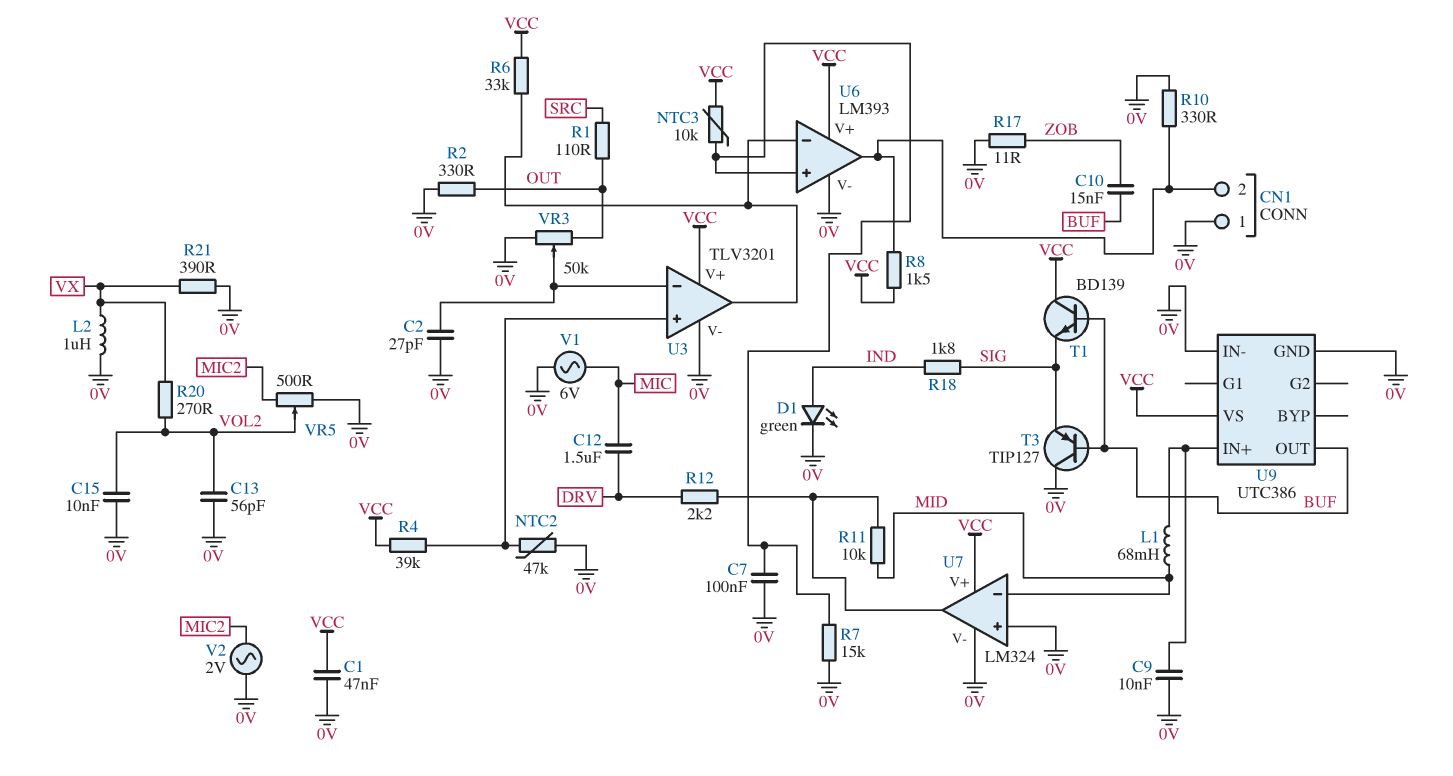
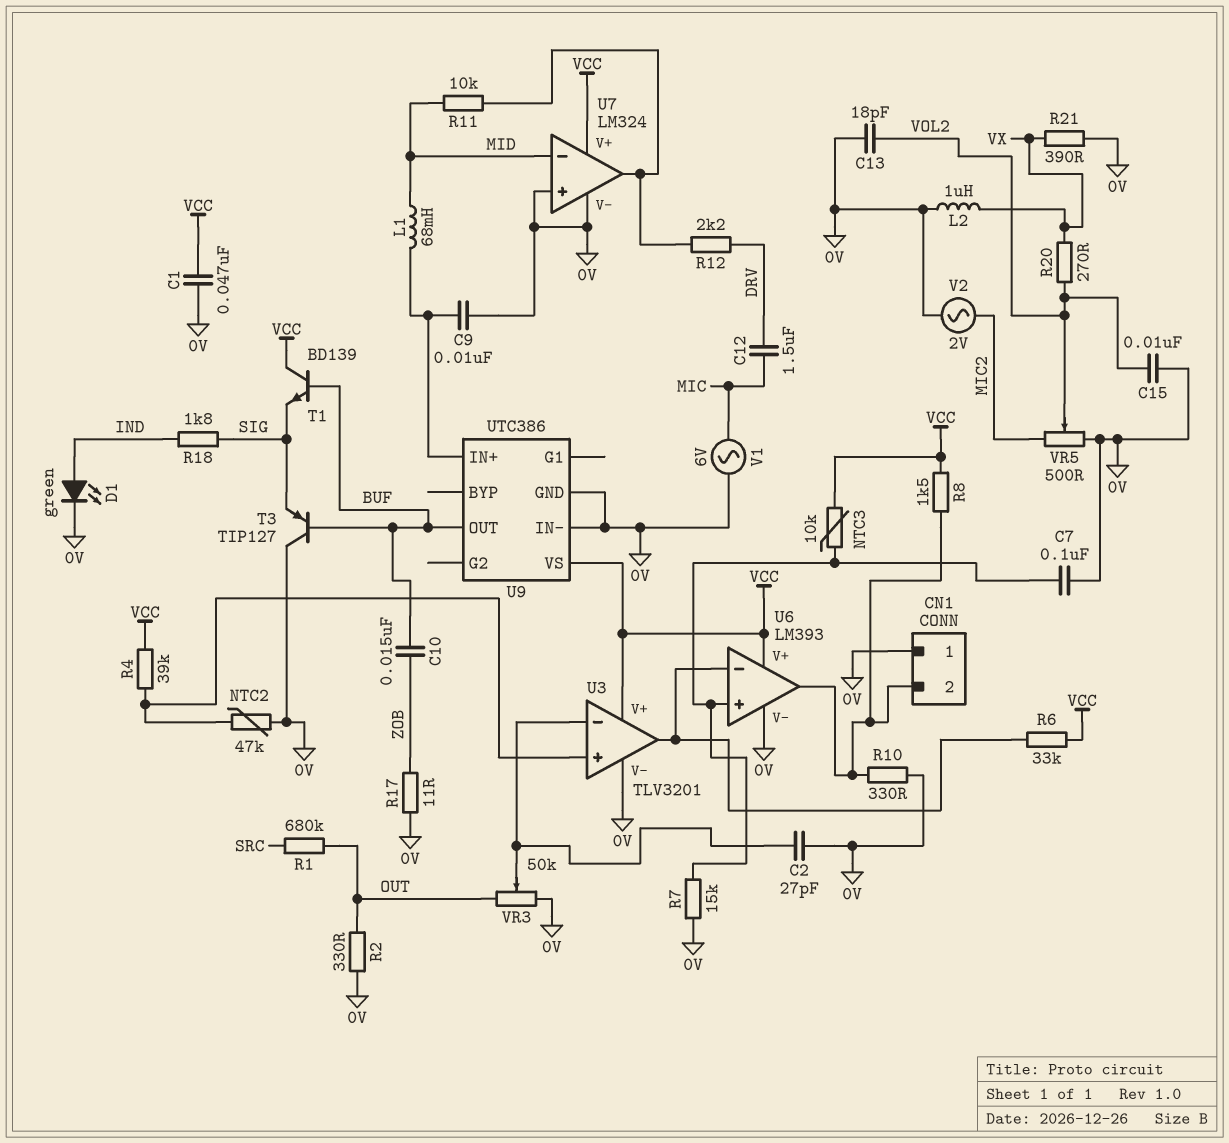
C13: 56pF (0V, VOL2) -> 18pF (0V, VOL2)
R1: 110 (OUT, SRC) -> 680k (OUT, SRC)

